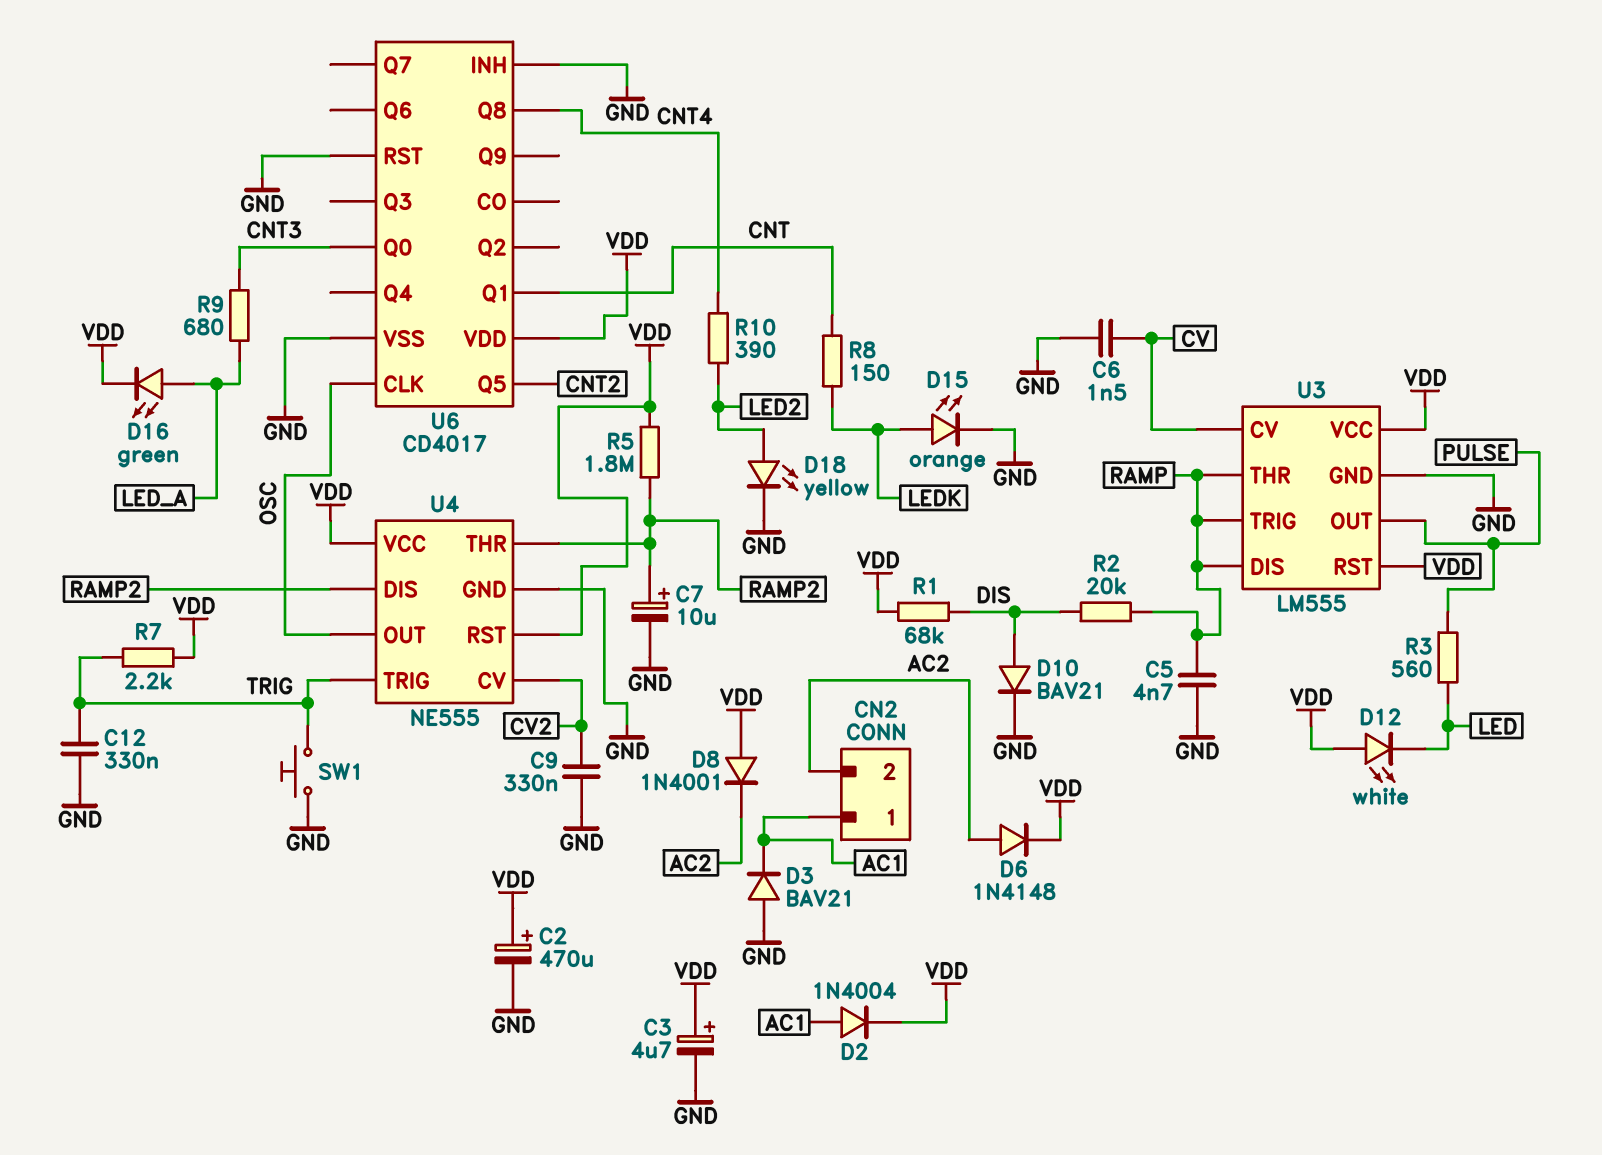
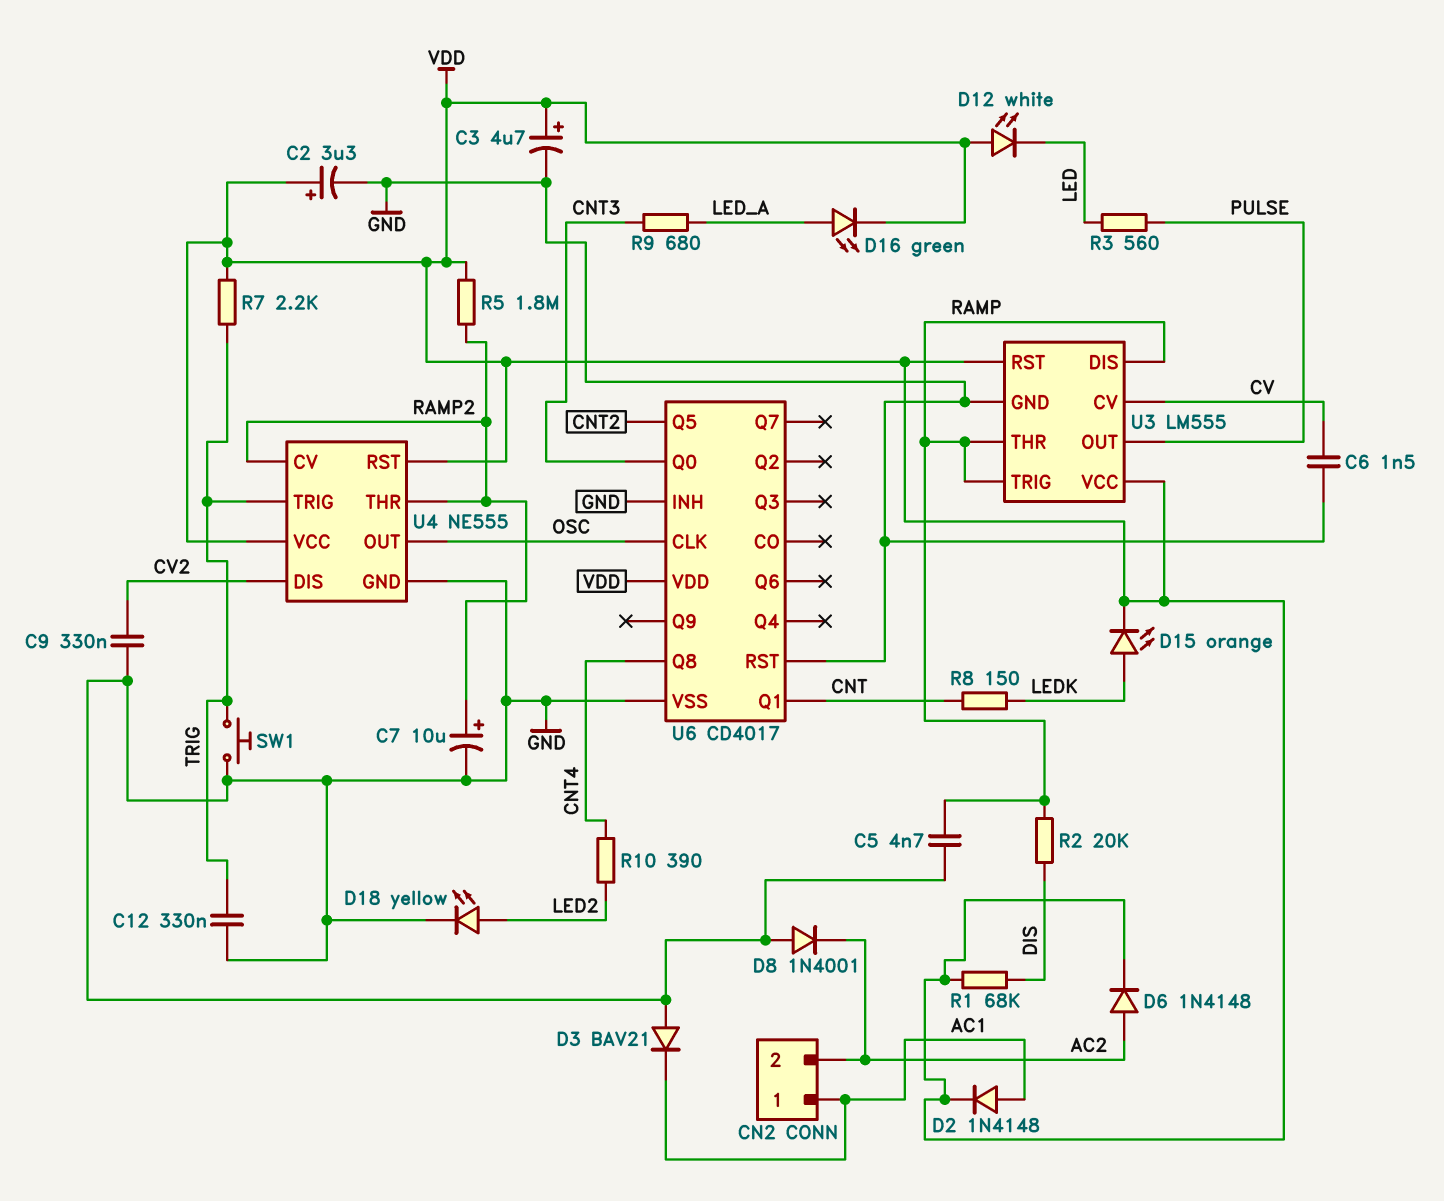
C2: 470uF (plus VDD, minus GND) -> 3.3uF (plus VDD, minus GND)
D2: diode 1N4004 (A AC1, K VDD) -> diode 1N4148 (A AC1, K VDD)
D8: diode 1N4001 (A VDD, K AC2) -> diode 1N4001 (A GND, K AC2)
D10: diode BAV21 (A DIS, K GND) -> none
D15: LED orange (A LEDK, K GND) -> LED orange (A LEDK, K VDD)
U4 pin CV: CV2 -> RAMP2
U4 pin DIS: RAMP2 -> CV2

